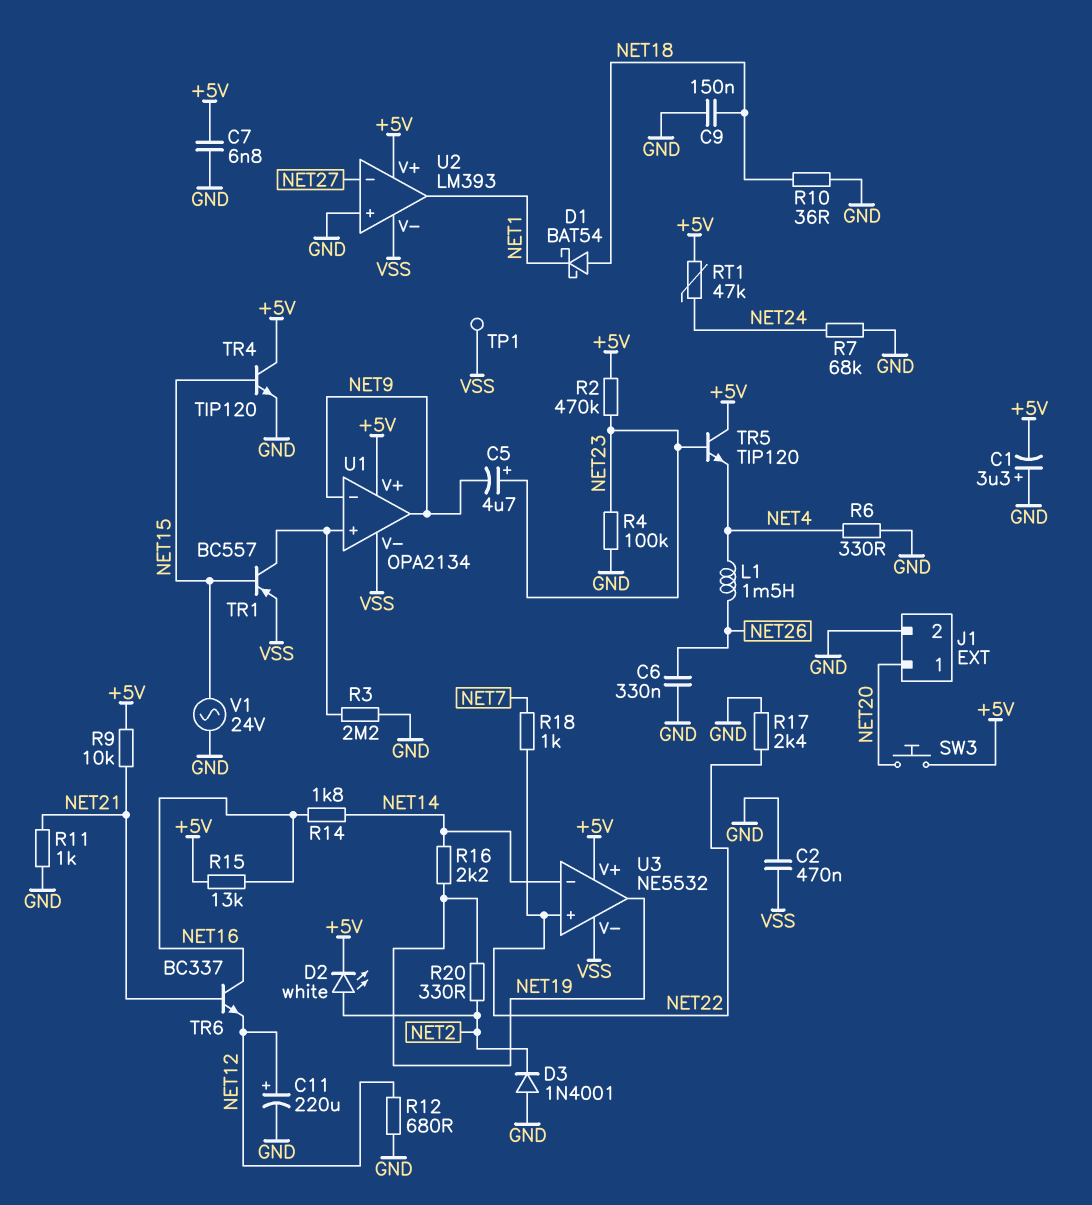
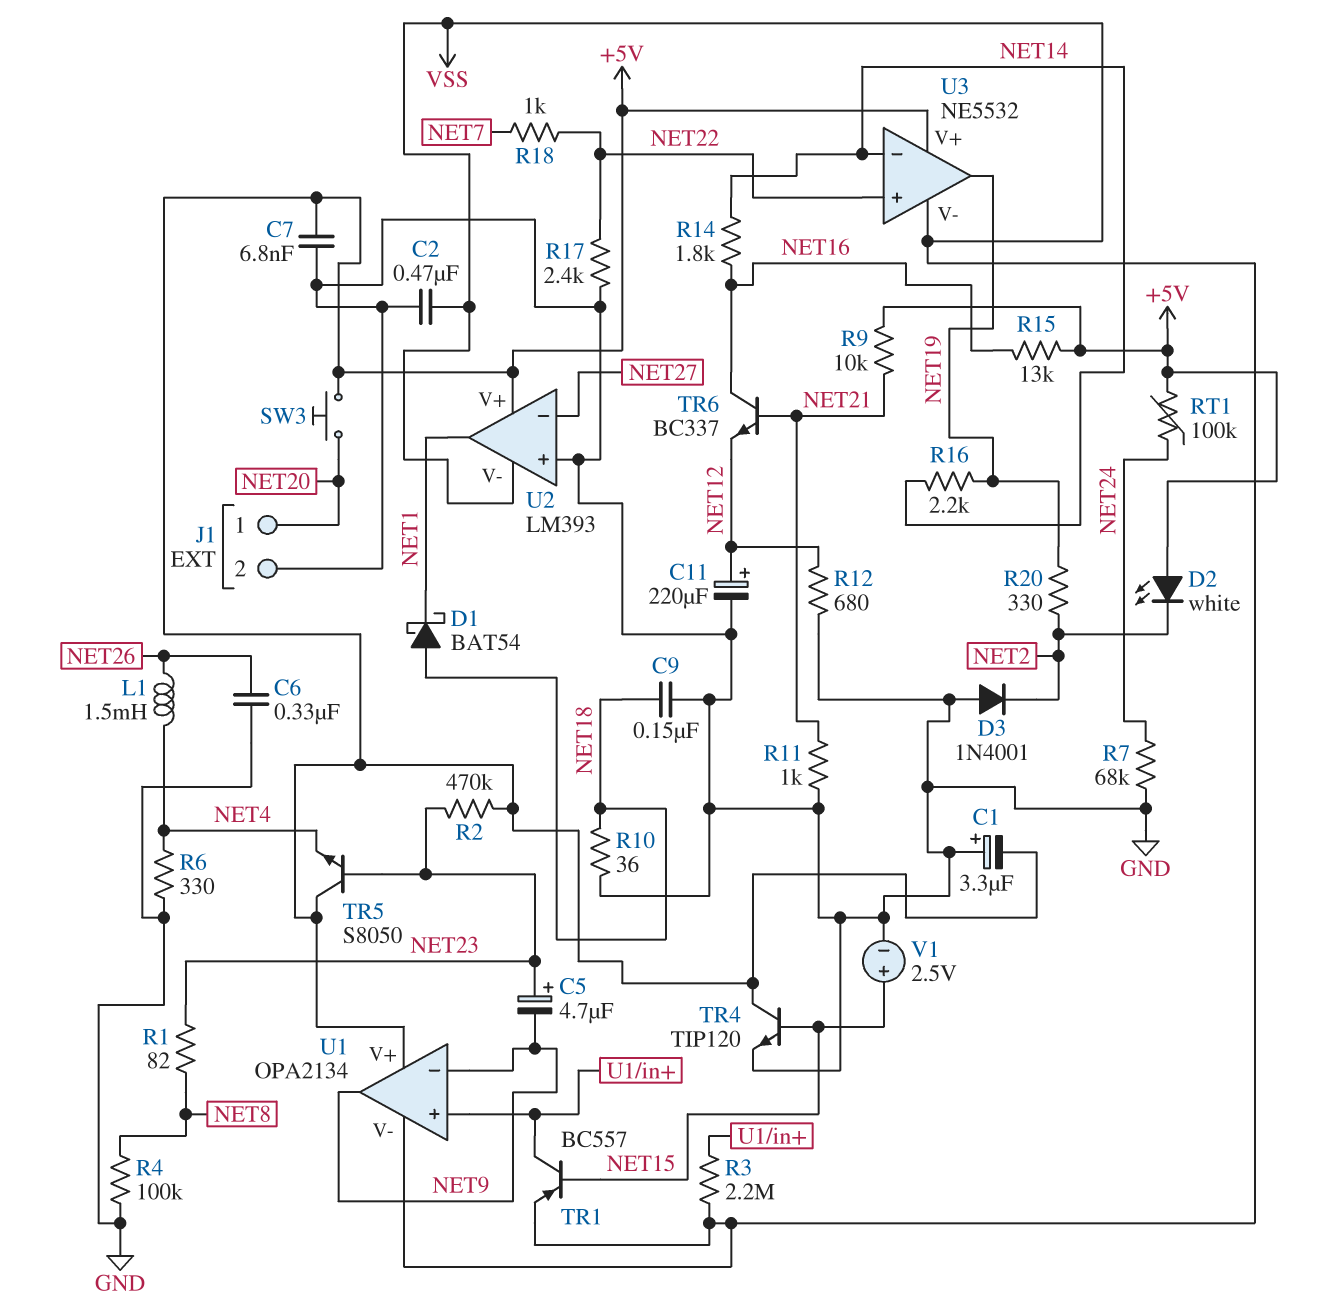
D2: LED white (A NET2, K +5V) -> LED white (A +5V, K NET2)
R1: none -> 82 (NET8, NET23)
R3: 2.2M (GND, U1/in+) -> 2.2M (U1/in+, VSS)
R4: 100k (GND, NET23) -> 100k (GND, NET8)
RT1: 47k (+5V, NET24) -> 100k (+5V, NET24)
TP1: test point (VSS) -> none
TR5: NPN TIP120 (B NET23, C +5V, E NET4) -> NPN S8050 (B NET23, C +5V, E NET4)
V1: AC 24V (GND, NET15) -> 2.5V (plus NET15, minus GND)

